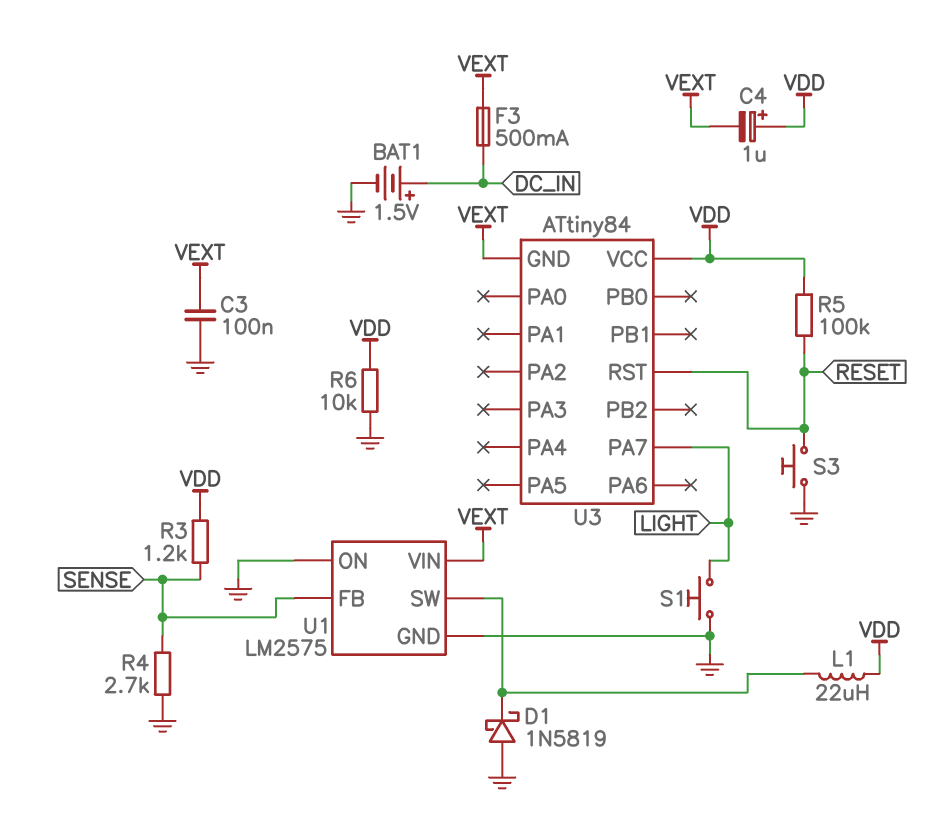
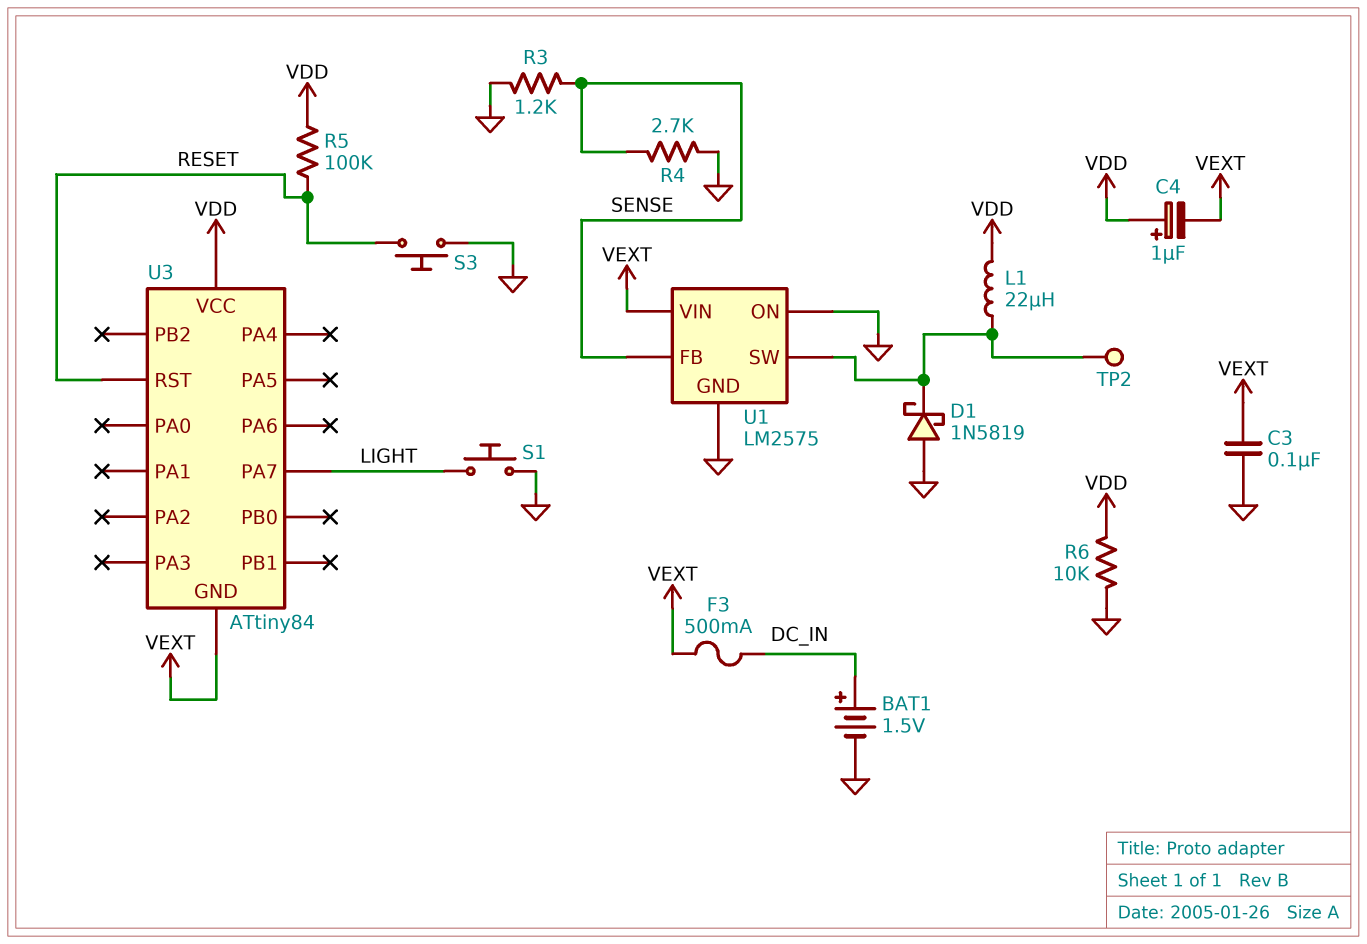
R3: 1.2k (SENSE, VDD) -> 1.2k (GND, SENSE)
TP2: none -> test point (U1/SW)

